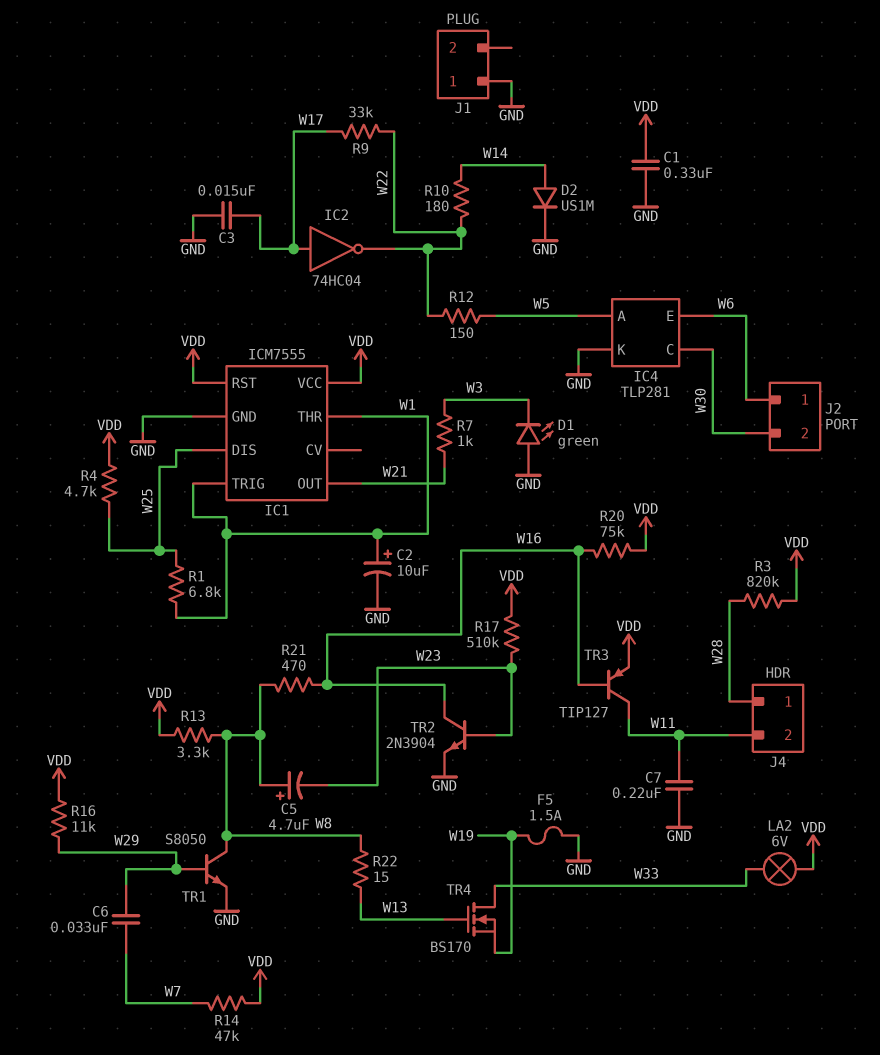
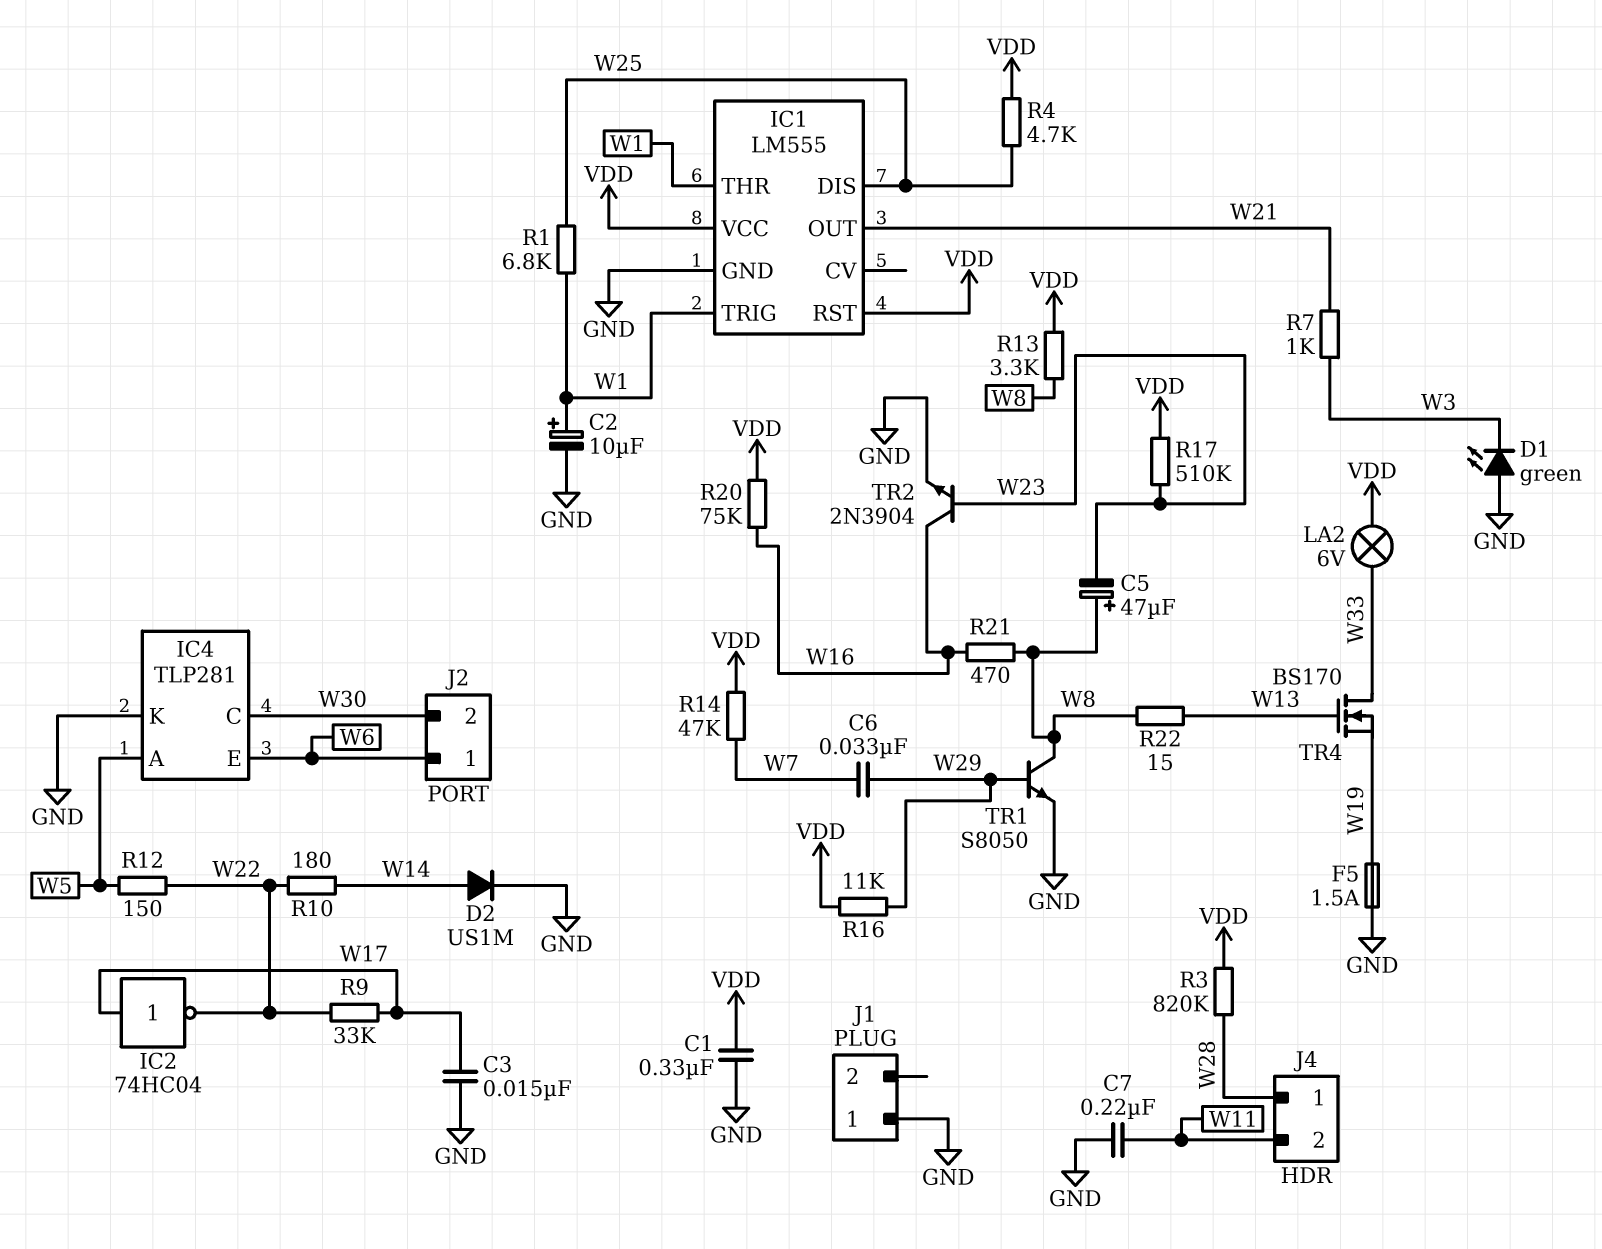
C5: 4.7uF (plus W8, minus W23) -> 47uF (plus W8, minus W23)
IC1: ICM7555 -> LM555
TR3: PNP TIP127 (B W16, C W11, E VDD) -> none

